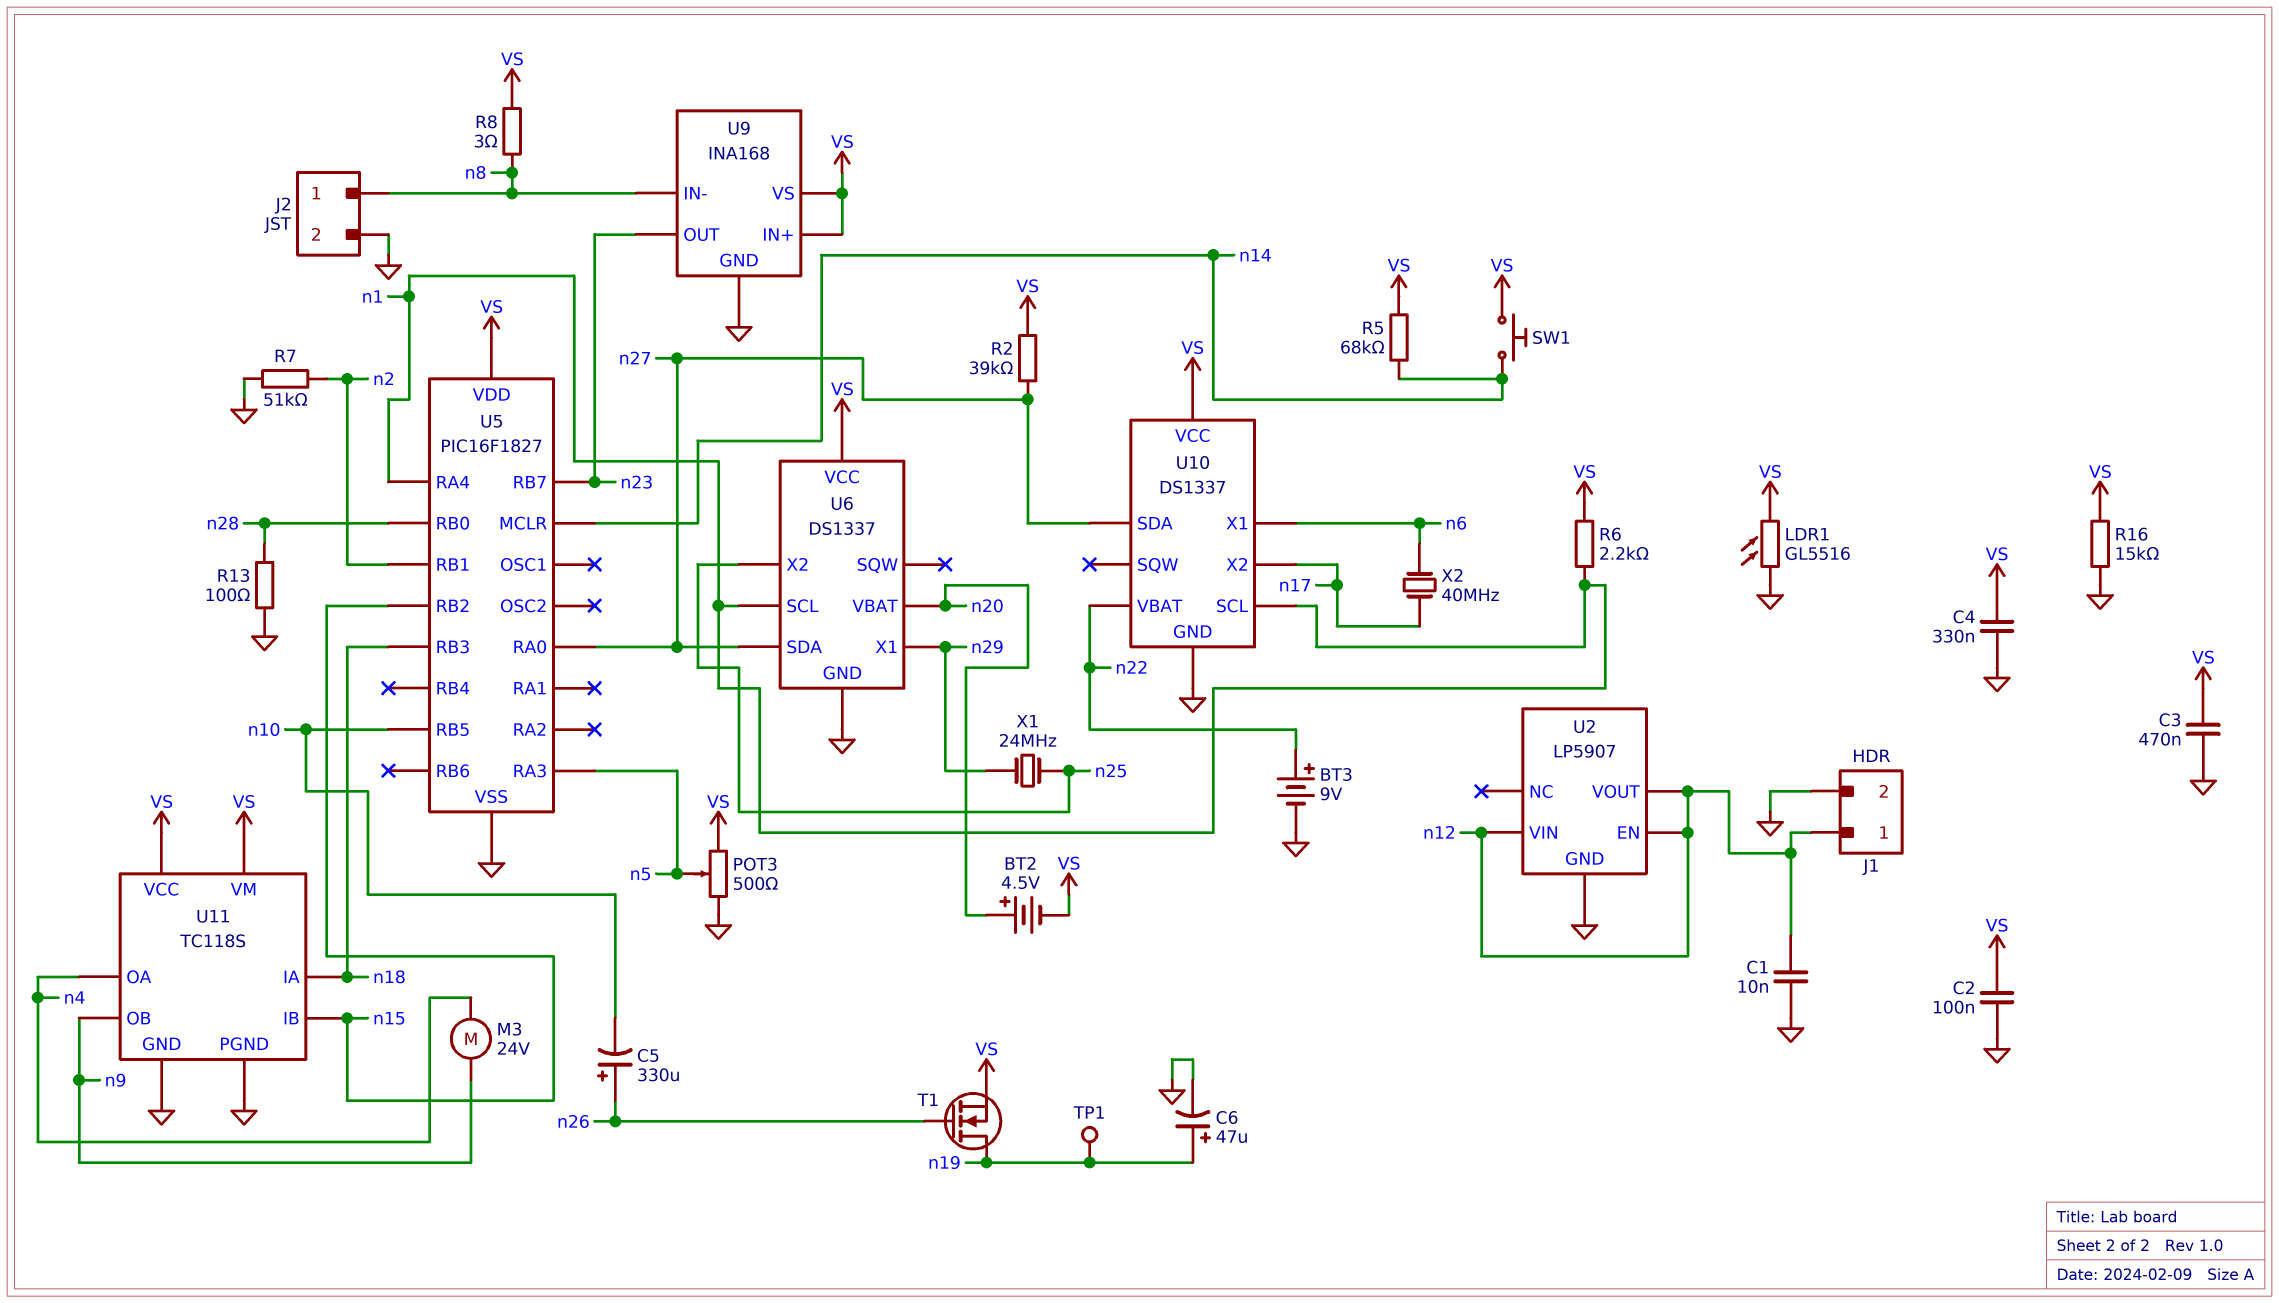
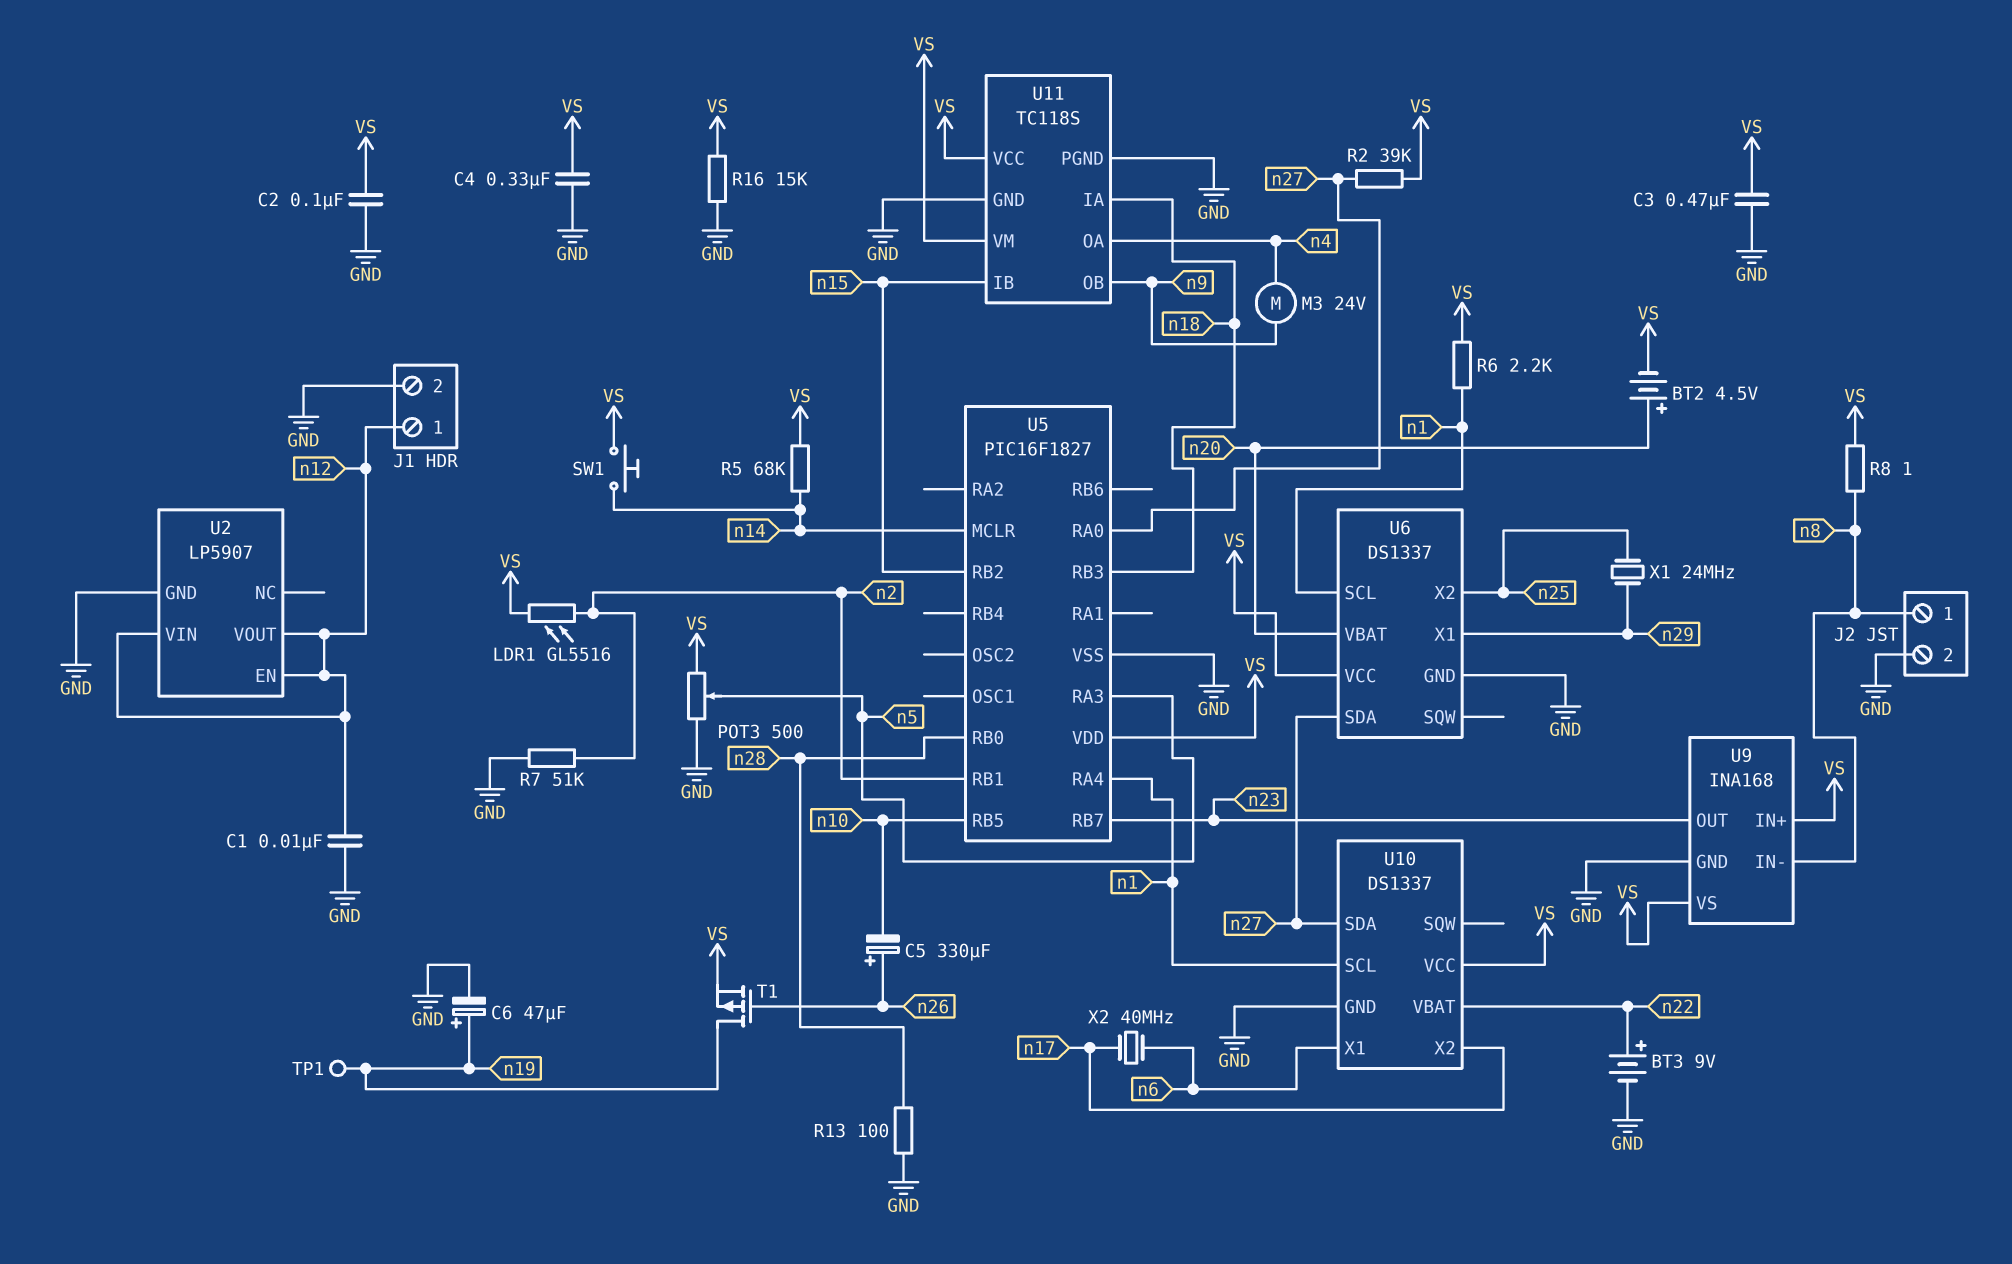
LDR1: GL5516 (GND, VS) -> GL5516 (VS, n2)
R8: 3 (VS, n8) -> 1 (VS, n8)
T1: NMOS (G n26, D n19, S VS) -> PMOS (G n26, D n19, S VS)

